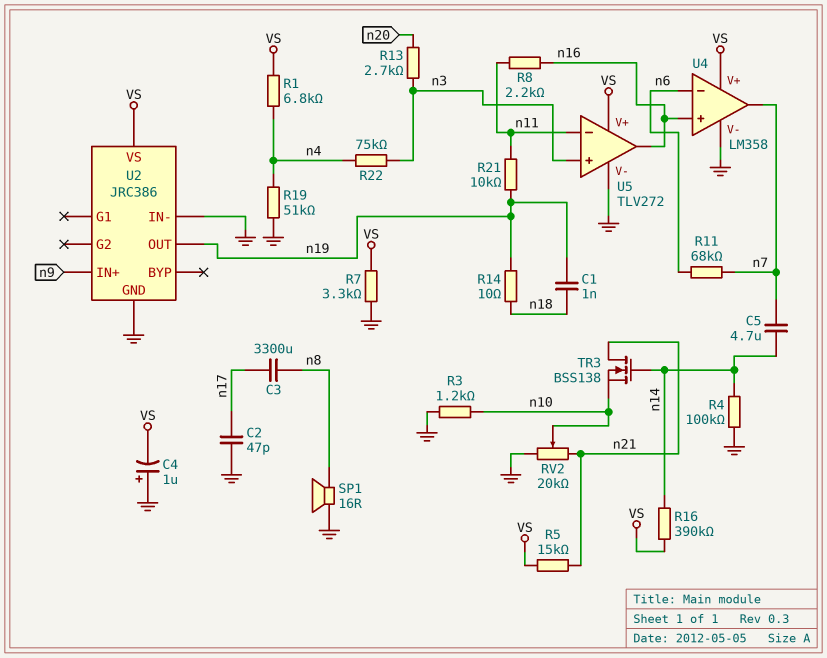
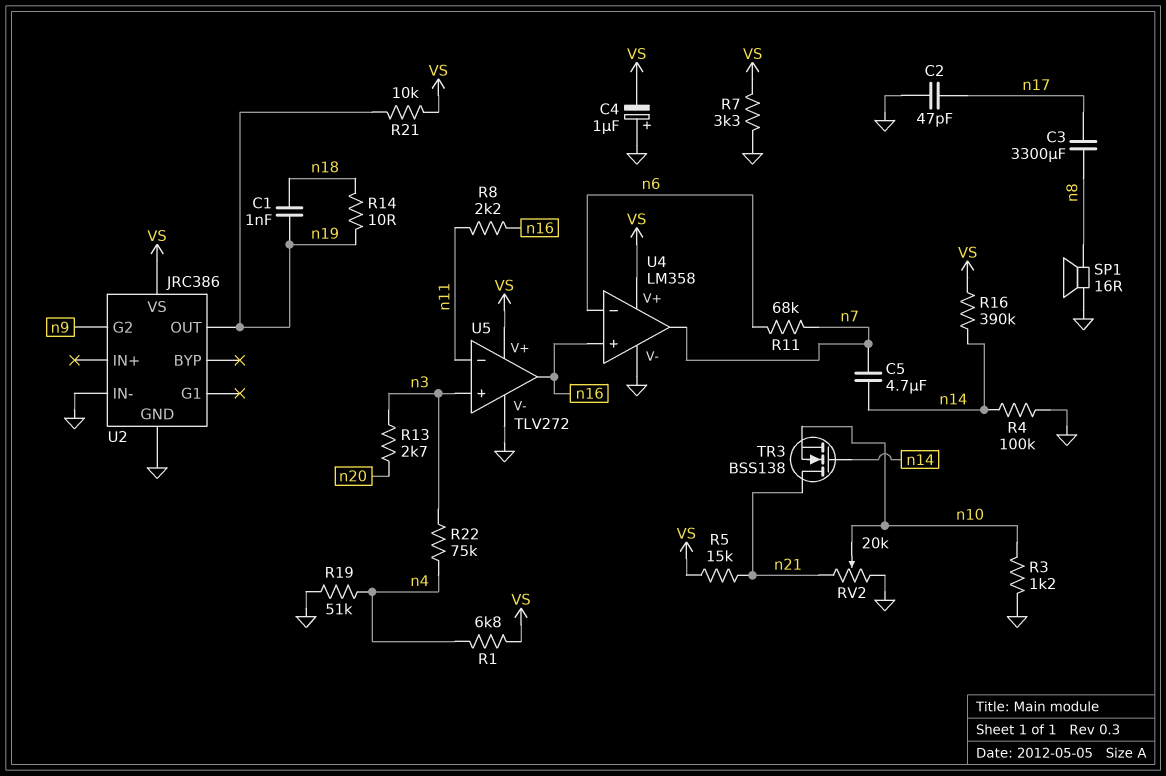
R21: 10k (n11, n19) -> 10k (VS, n19)
U2 pin G2: none -> n9
U2 pin IN+: n9 -> none

